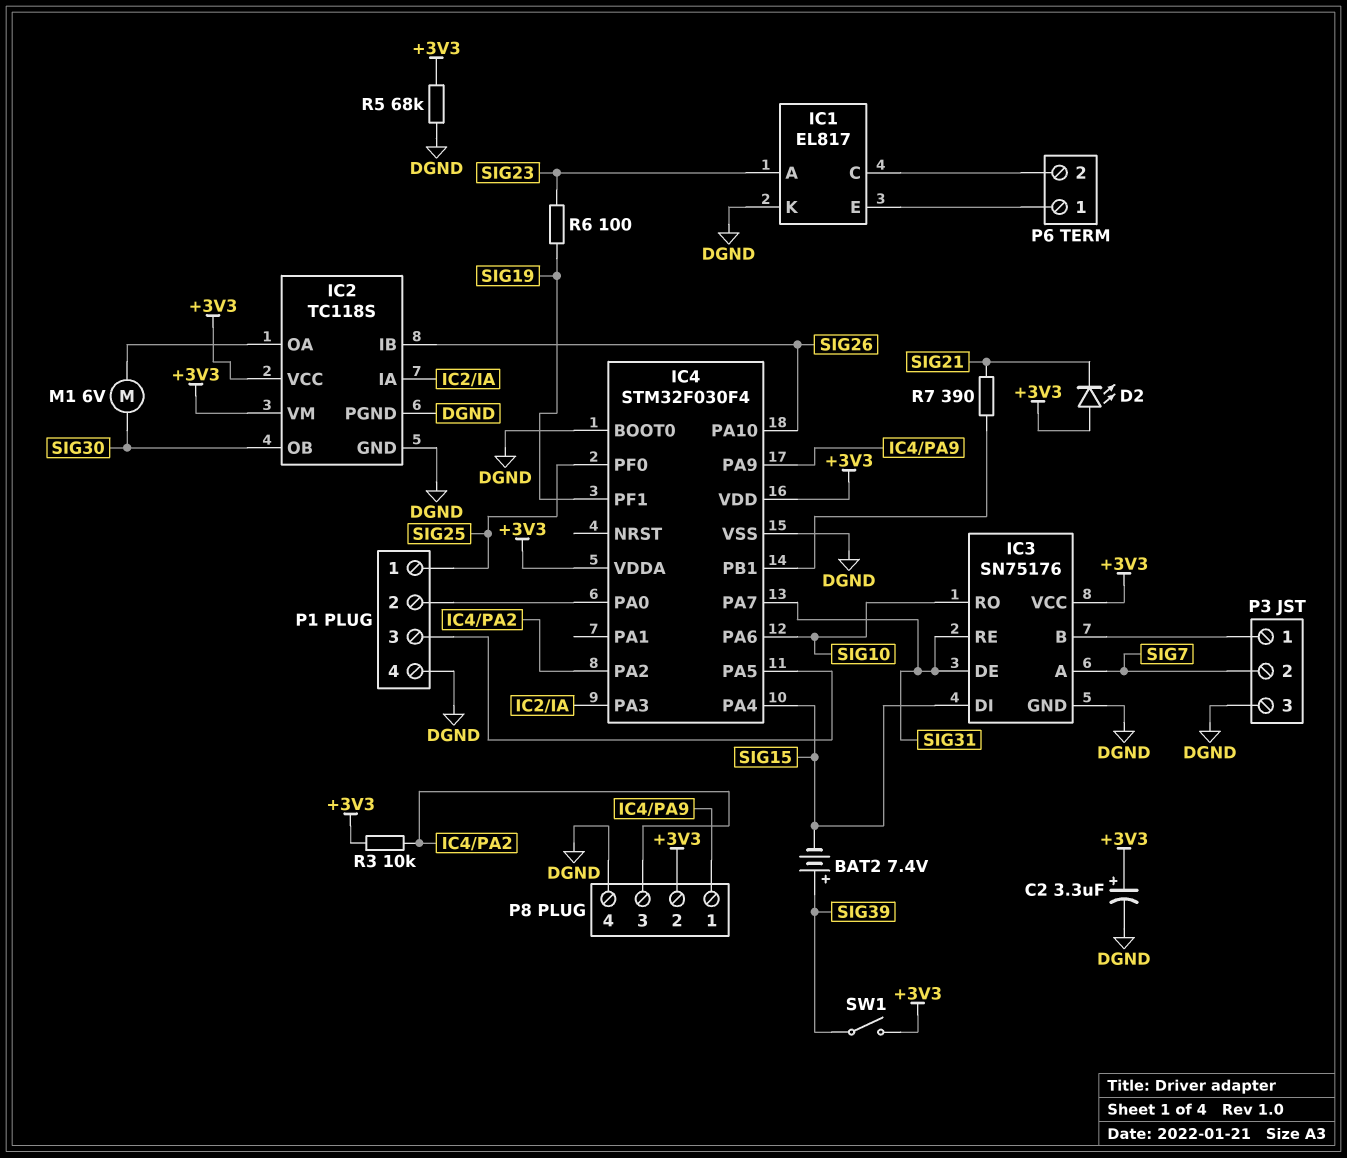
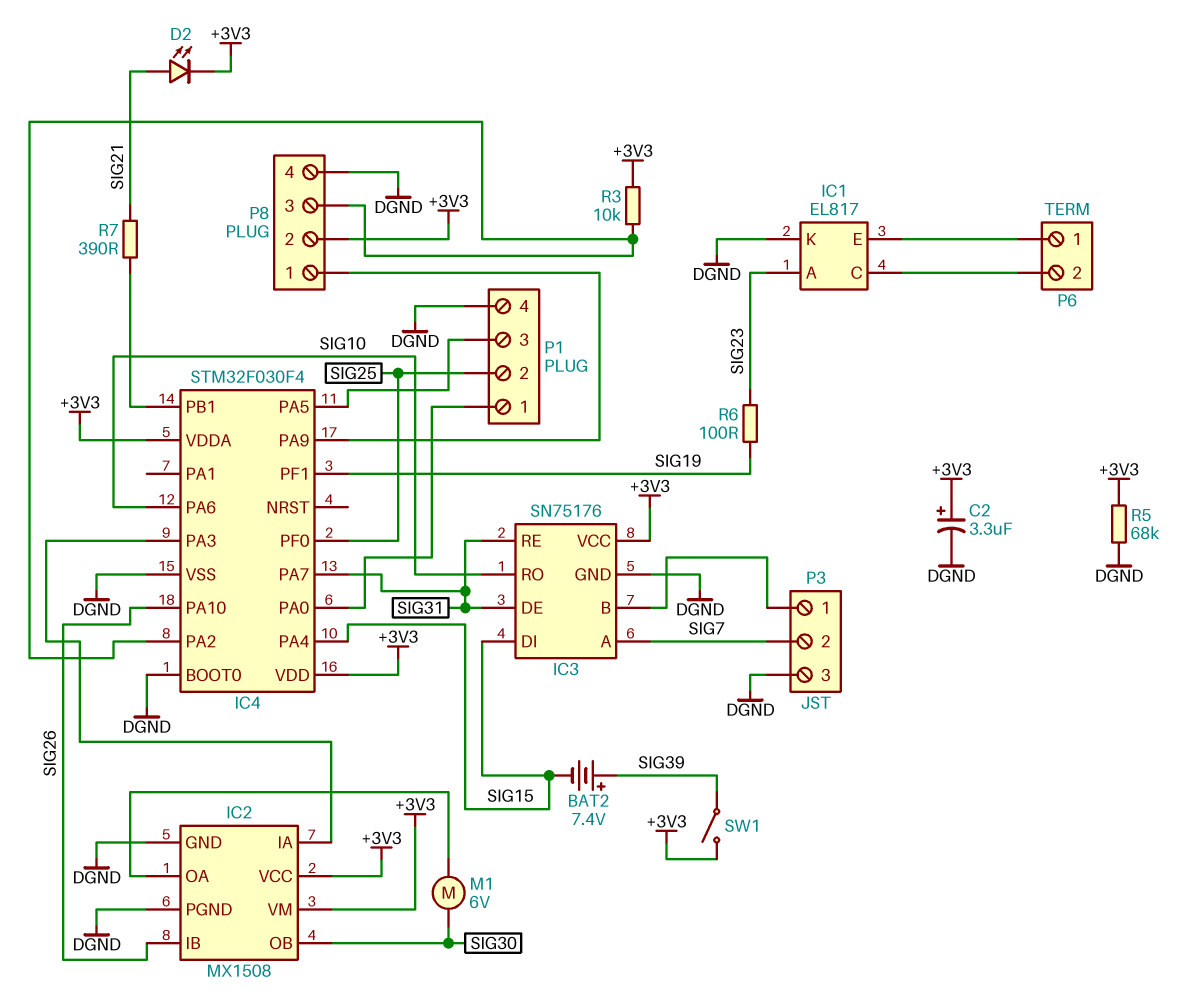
D2: LED (A +3V3, K SIG21) -> LED (A SIG21, K +3V3)
IC2: TC118S -> MX1508
P1 pin 1: SIG25 -> IC4/PA0
P1 pin 2: IC4/PA0 -> SIG25

